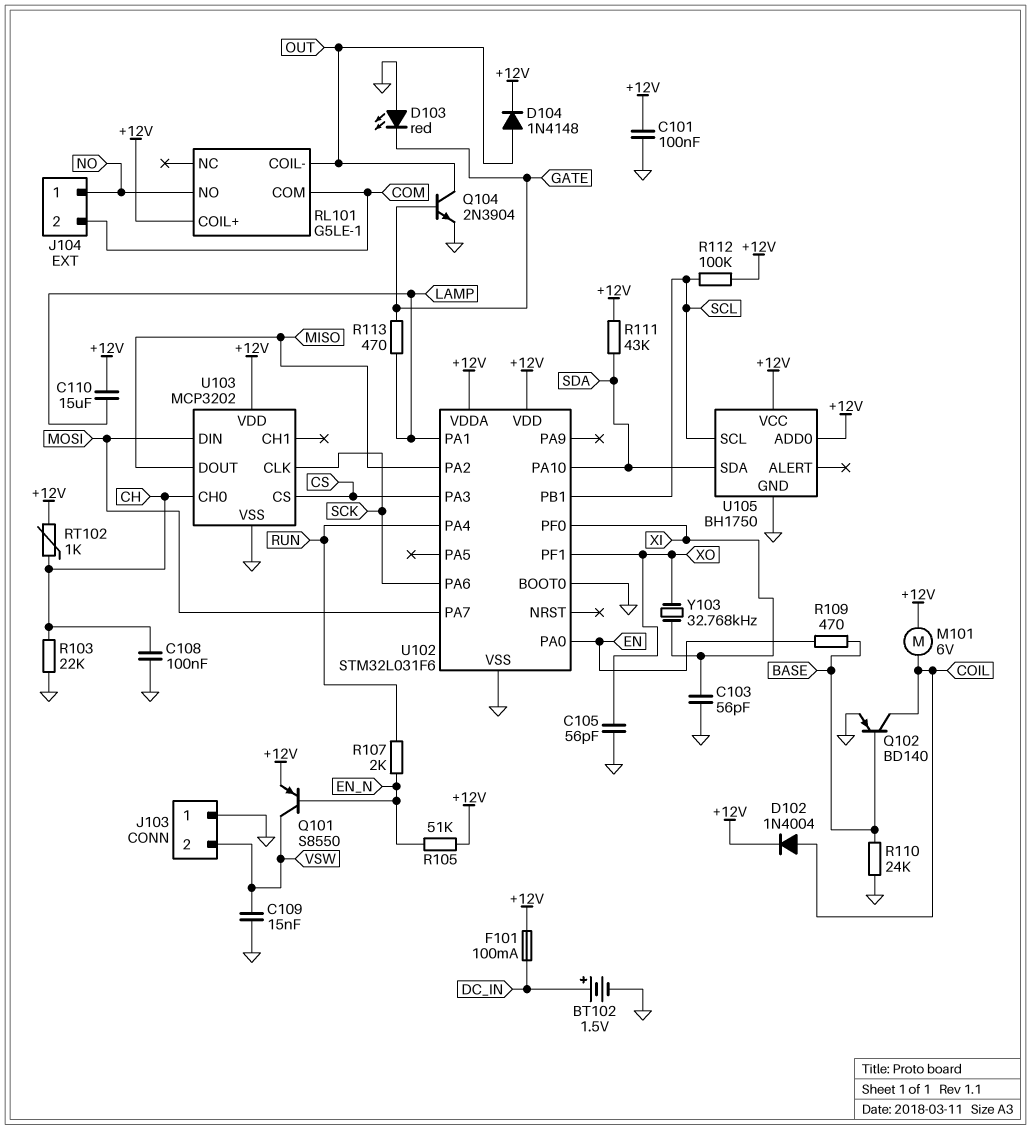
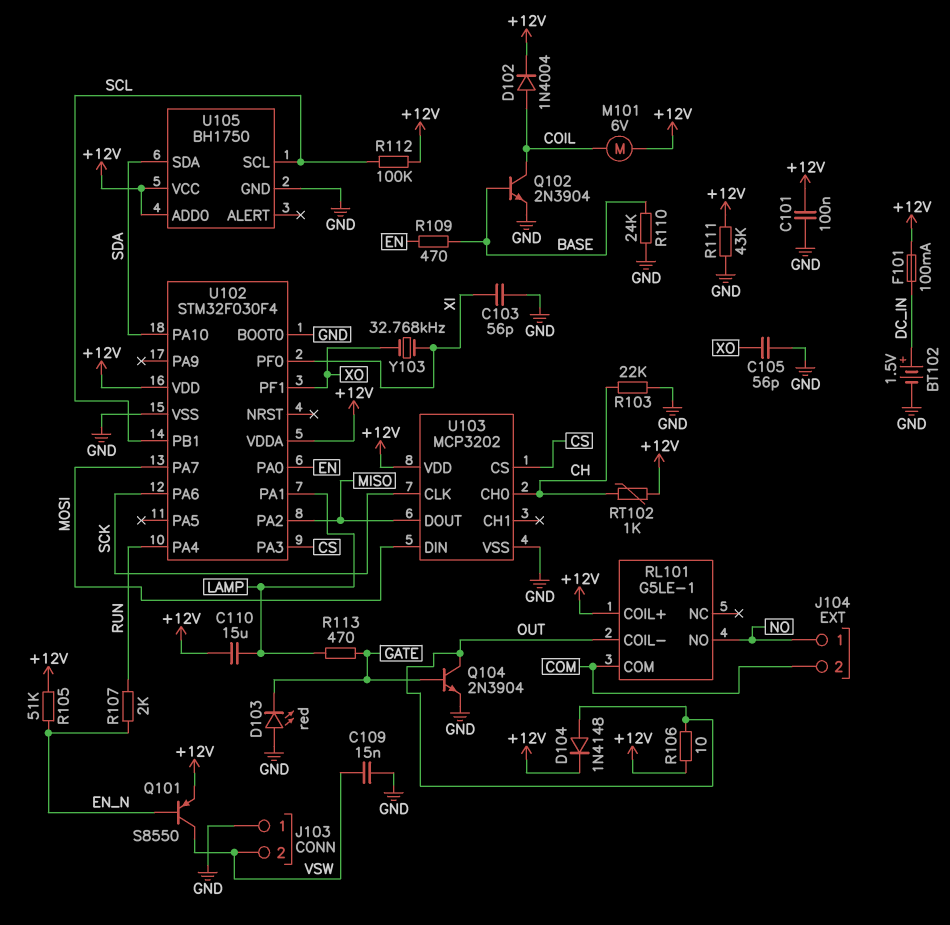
C108: 100nF (CH, GND) -> none
Q102: PNP BD140 (B BASE, C COIL, E GND) -> NPN 2N3904 (B BASE, C COIL, E GND)
R106: none -> 10 (+12V, OUT)
R111: 43k (+12V, SDA) -> 43k (+12V, GND)
U102: STM32L031F6 -> STM32F030F4

